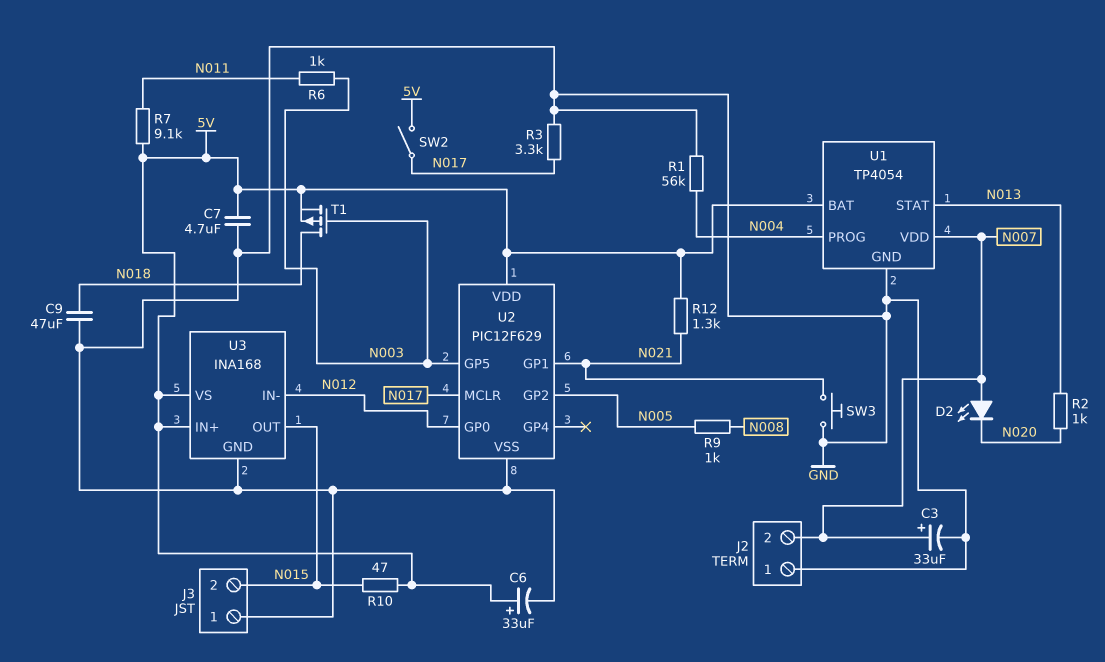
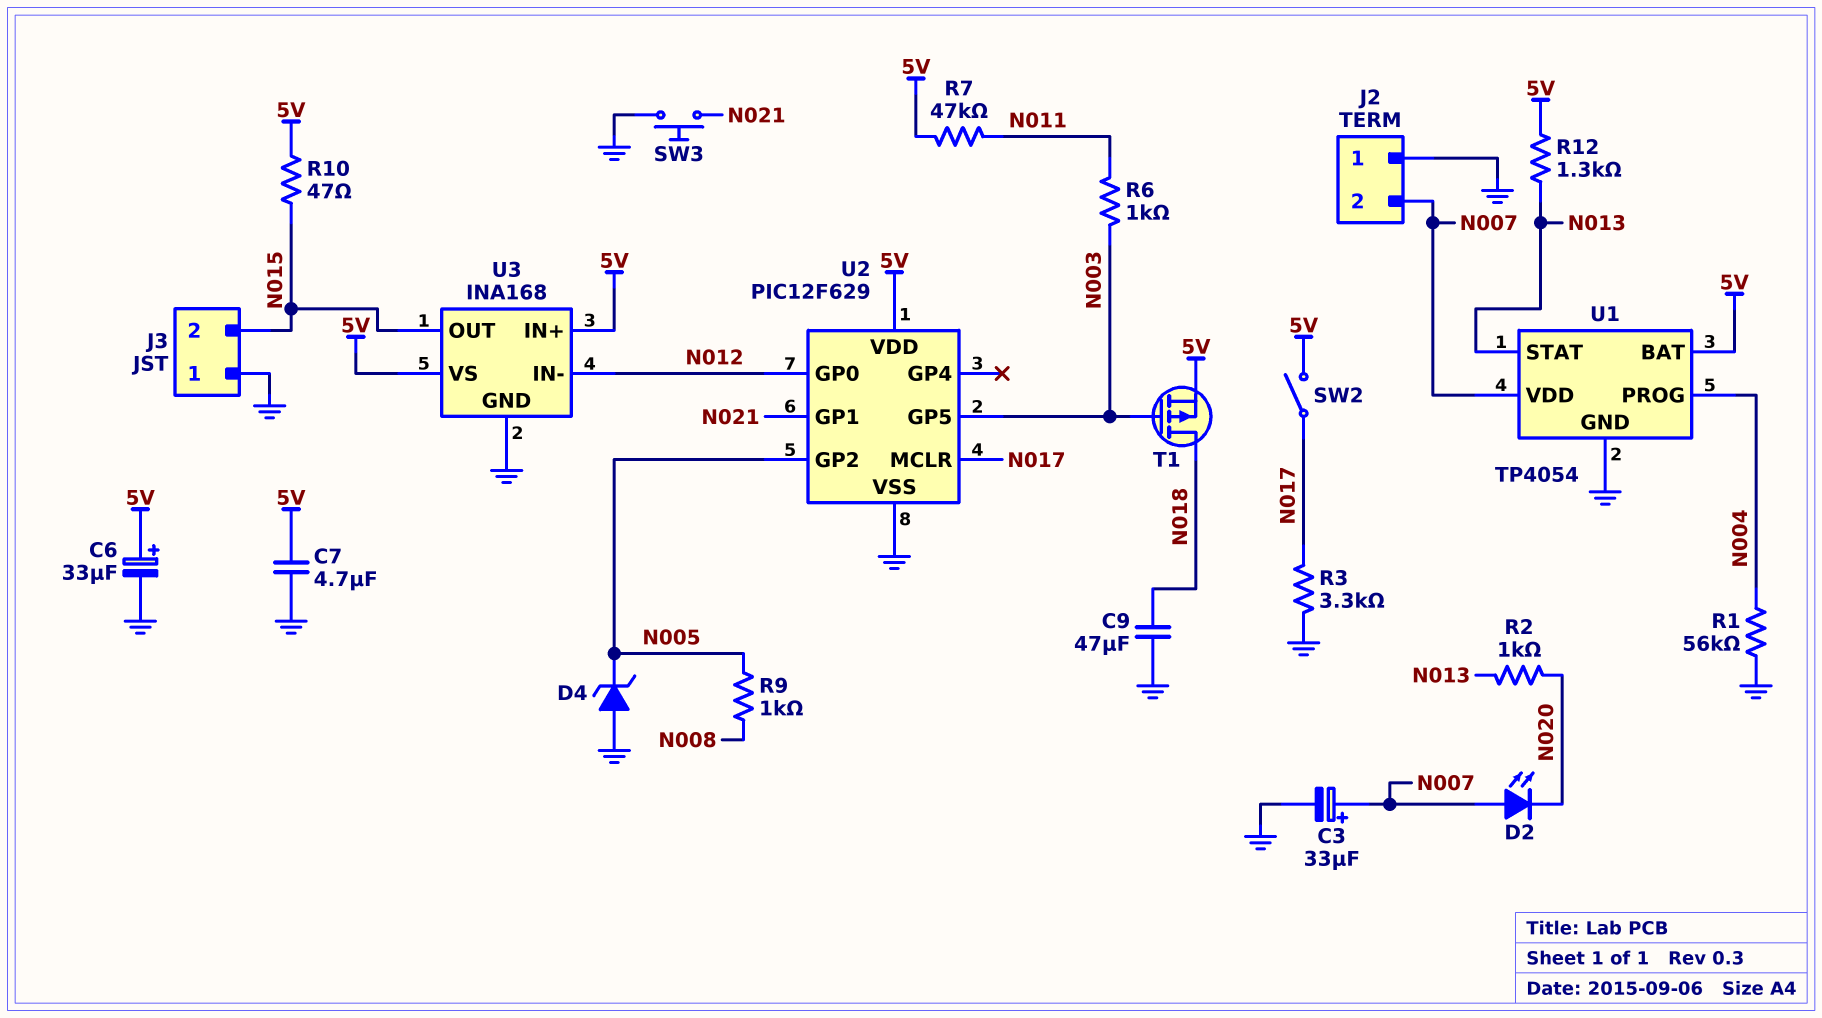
D4: none -> zener (A GND, K N005)
R7: 9.1k (5V, N011) -> 47k (5V, N011)
R12: 1.3k (5V, N021) -> 1.3k (5V, N013)

